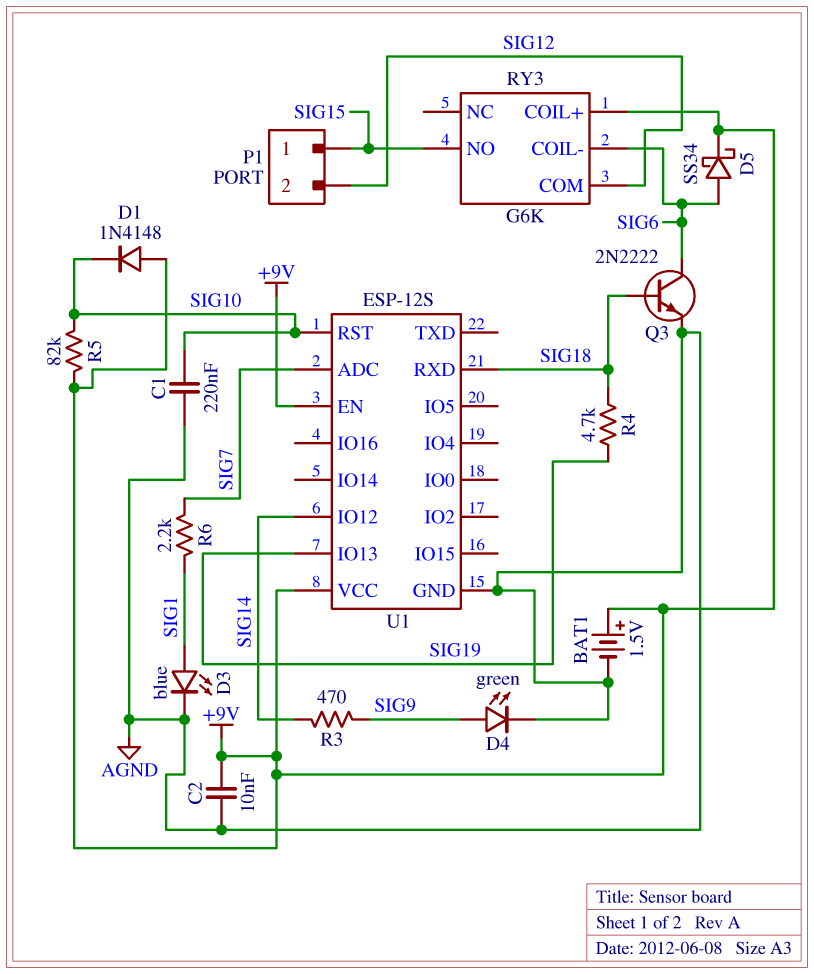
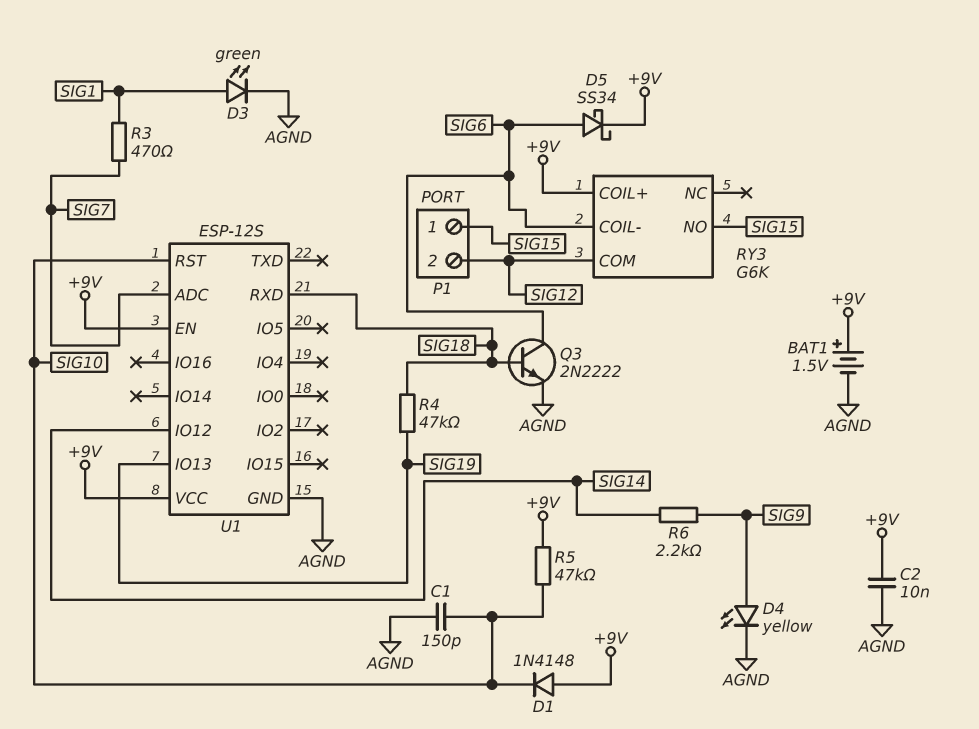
C1: 220nF (AGND, SIG10) -> 150pF (AGND, SIG10)
D3: LED blue (A SIG1, K AGND) -> LED green (A SIG1, K AGND)
D4: LED green (A SIG9, K AGND) -> LED yellow (A SIG9, K AGND)
R3: 470 (SIG9, SIG14) -> 470 (SIG1, SIG7)
R4: 4.7k (SIG18, SIG19) -> 47k (SIG18, SIG19)
R5: 82k (+9V, SIG10) -> 47k (+9V, SIG10)
R6: 2.2k (SIG1, SIG7) -> 2.2k (SIG9, SIG14)

